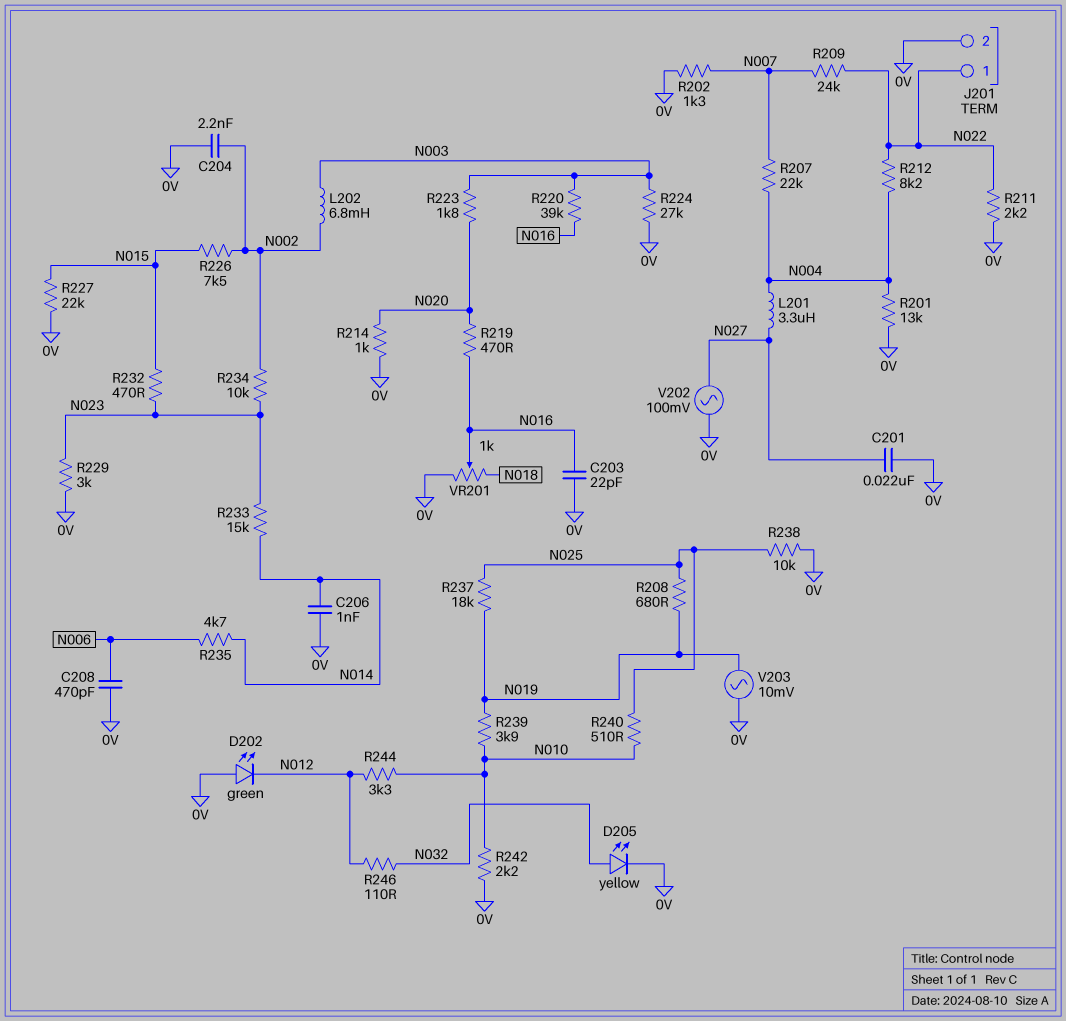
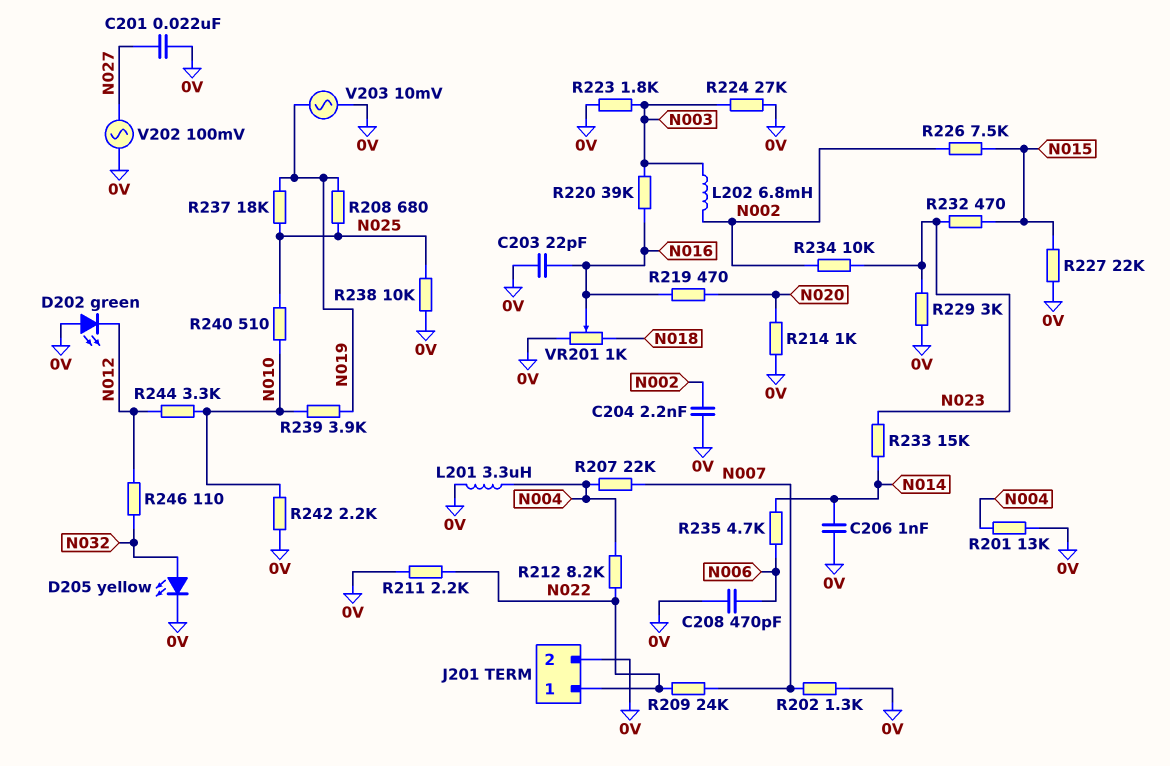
L201: 3.3uH (N004, N027) -> 3.3uH (0V, N004)
R223: 1.8k (N003, N020) -> 1.8k (0V, N003)

